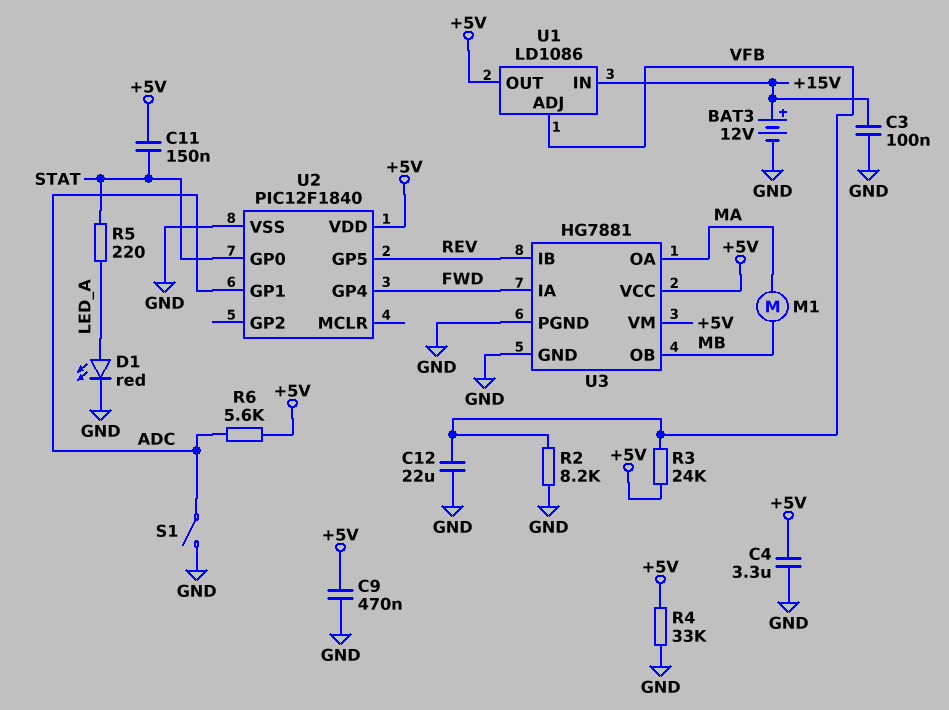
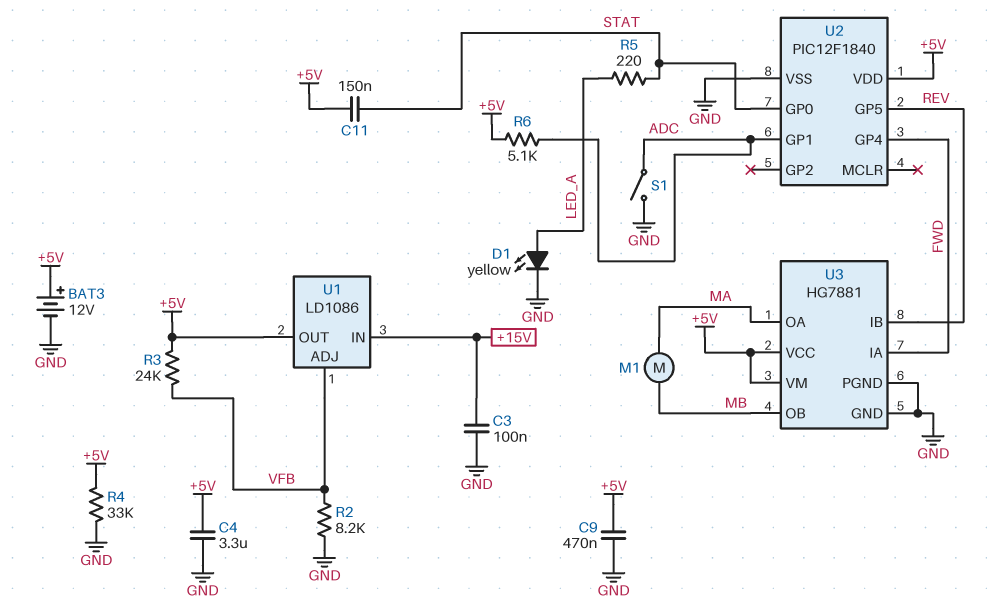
BAT3: 12V (plus +15V, minus GND) -> 12V (plus +5V, minus GND)
C12: 22uF (GND, VFB) -> none
D1: LED red (A LED_A, K GND) -> LED yellow (A LED_A, K GND)
R6: 5.6k (+5V, ADC) -> 5.1k (+5V, ADC)

